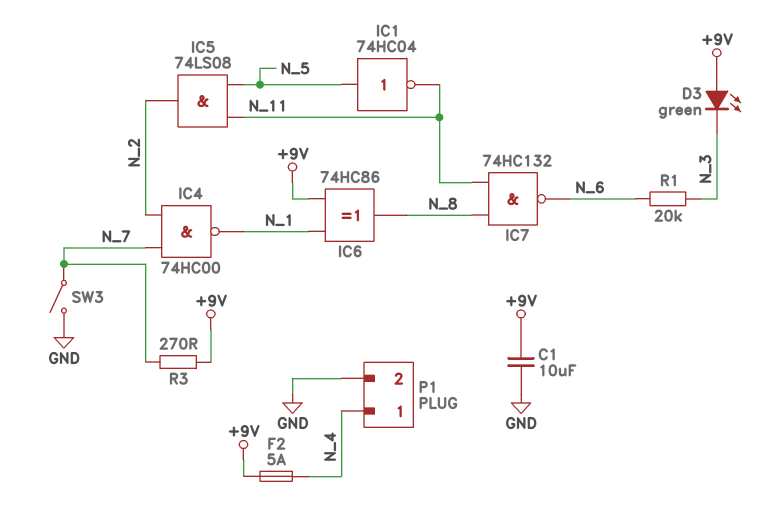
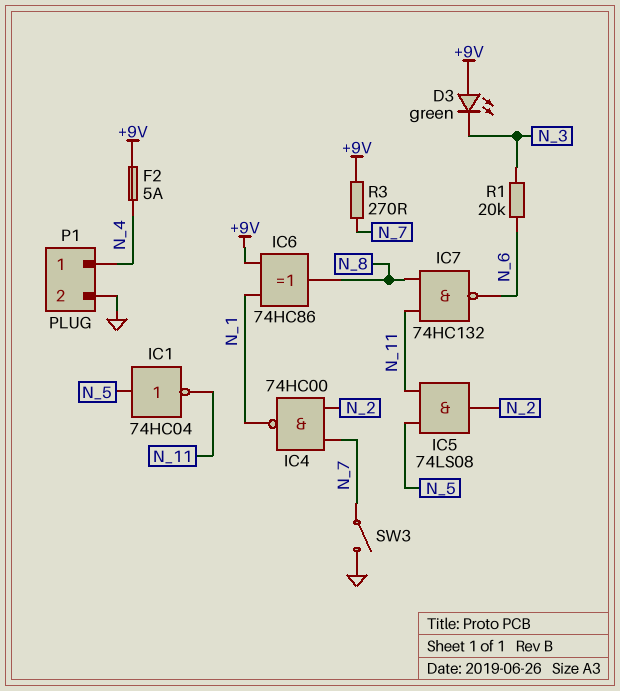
C1: 10uF (+9V, GND) -> none

